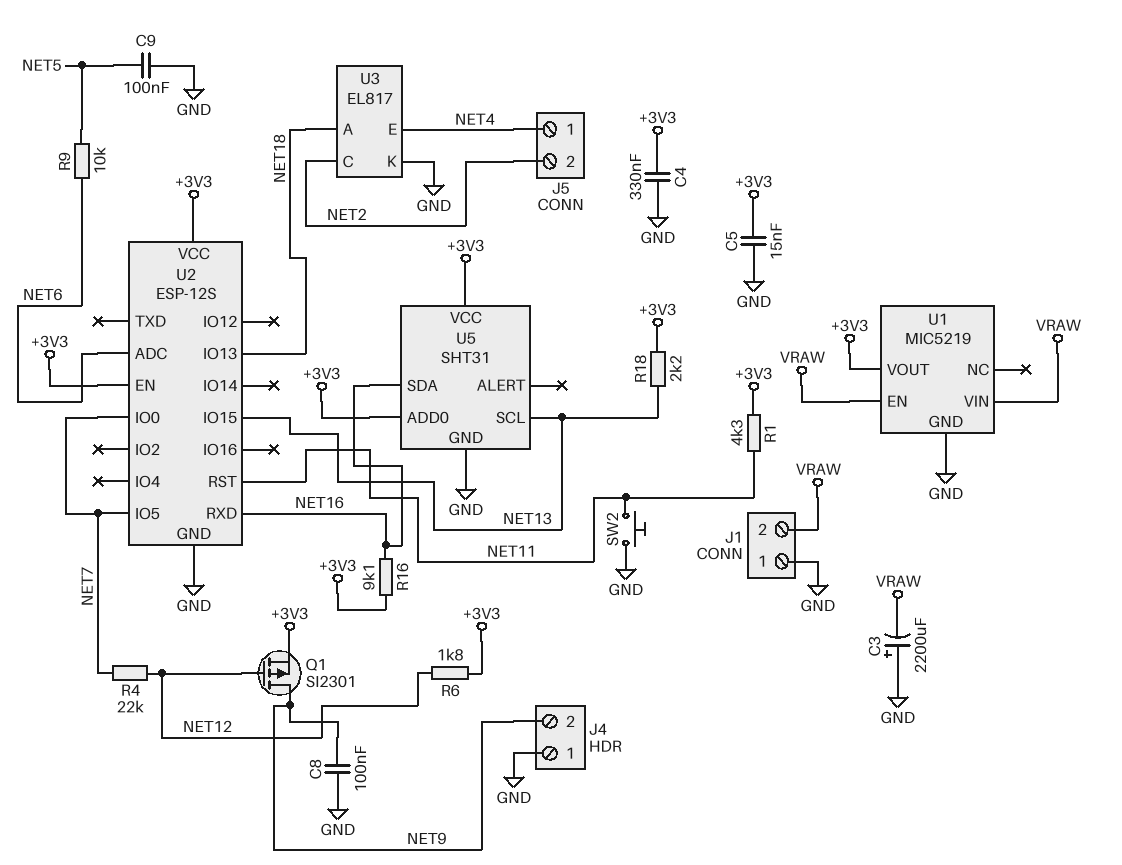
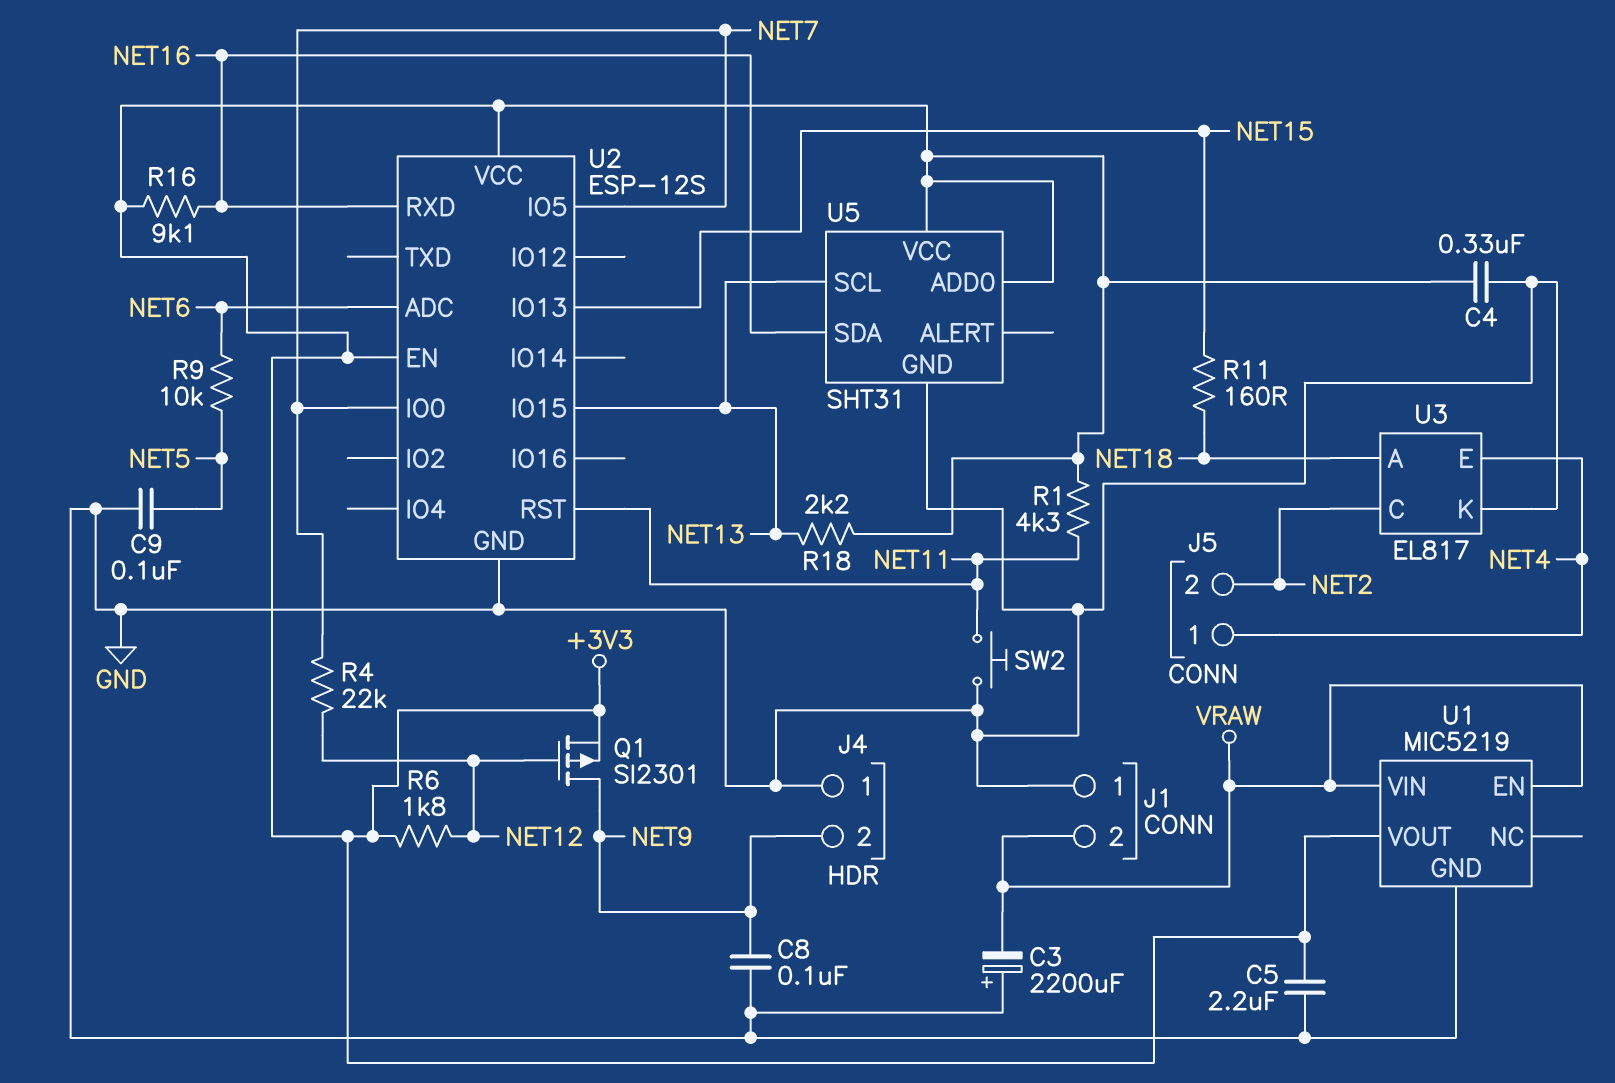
C5: 15nF (+3V3, GND) -> 2.2uF (+3V3, GND)
R11: none -> 160 (NET15, NET18)
U2 pin IO13: NET18 -> NET15

